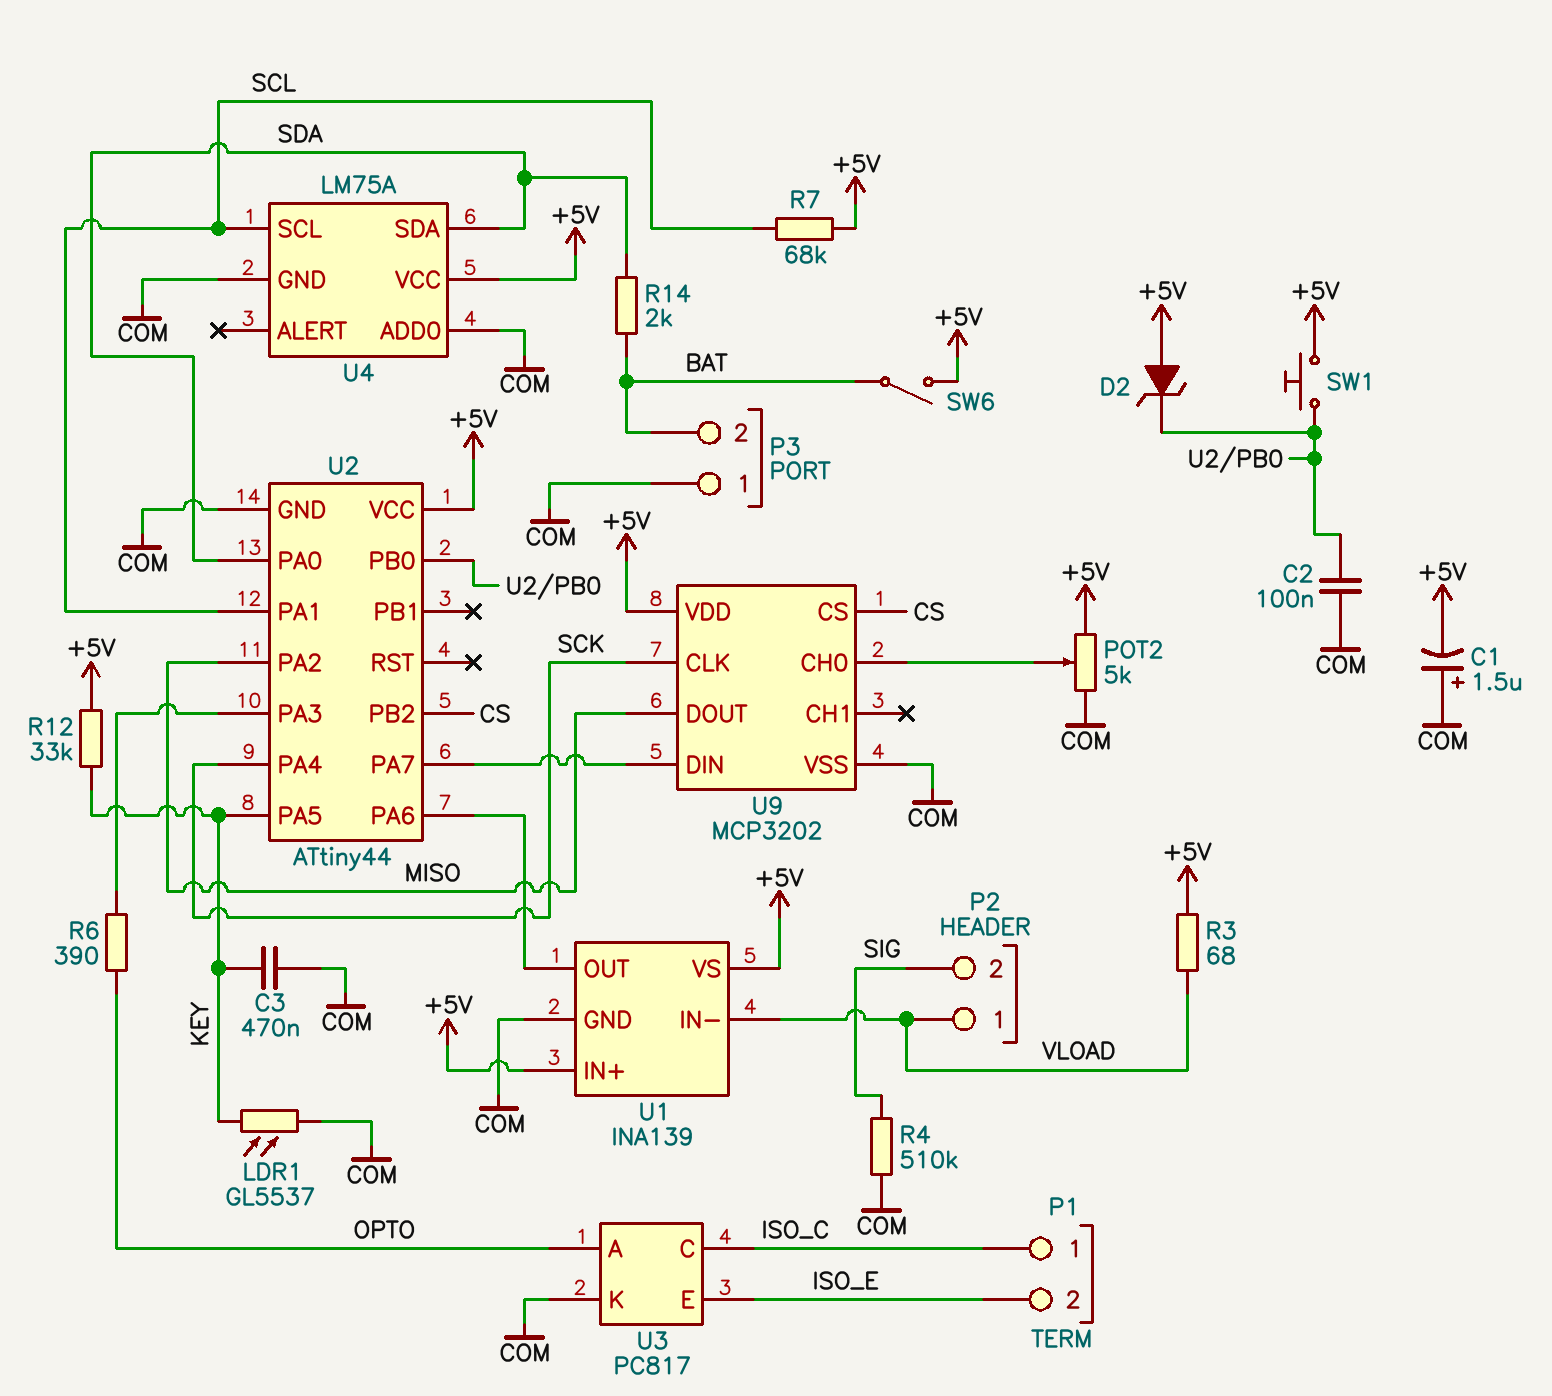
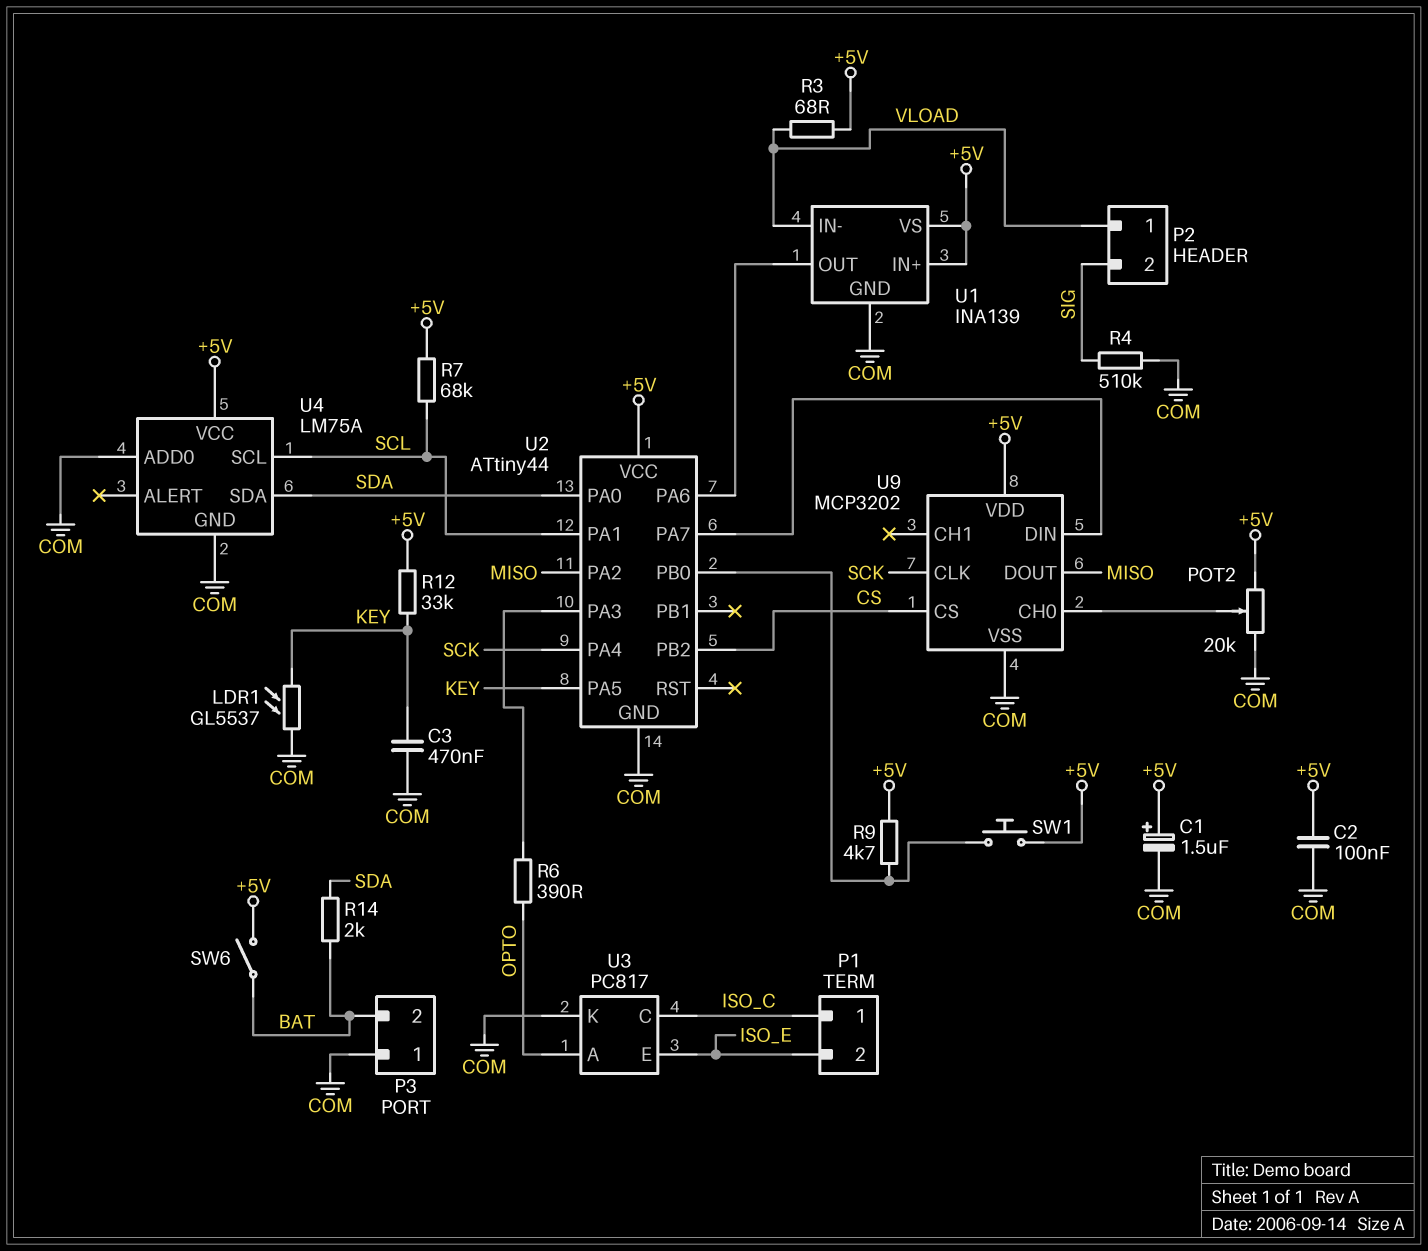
C1: 1.5uF (plus COM, minus +5V) -> 1.5uF (plus +5V, minus COM)
C2: 100nF (COM, U2/PB0) -> 100nF (+5V, COM)
D2: zener (A +5V, K U2/PB0) -> none
POT2: 5k (+5V, COM, wiper U9/CH0) -> 20k (+5V, COM, wiper U9/CH0)
R9: none -> 4.7k (+5V, U2/PB0)

